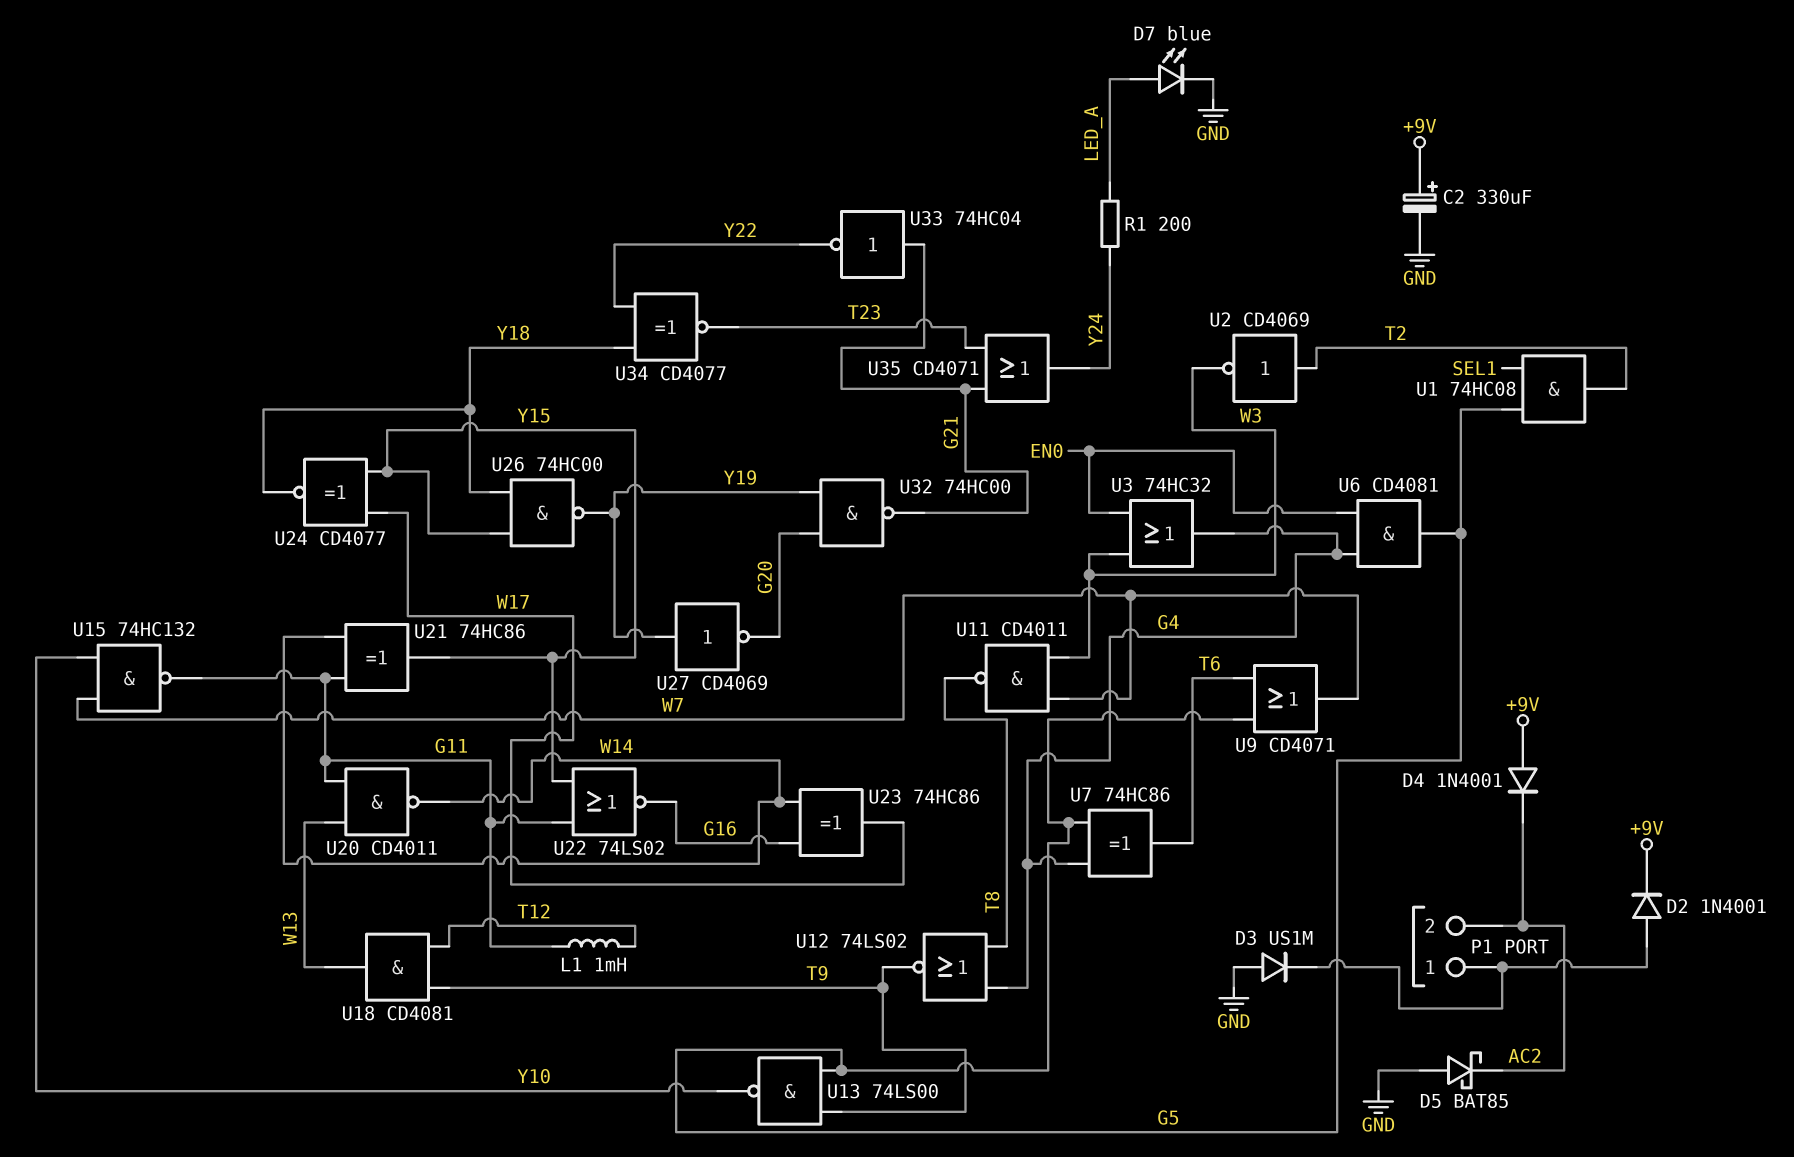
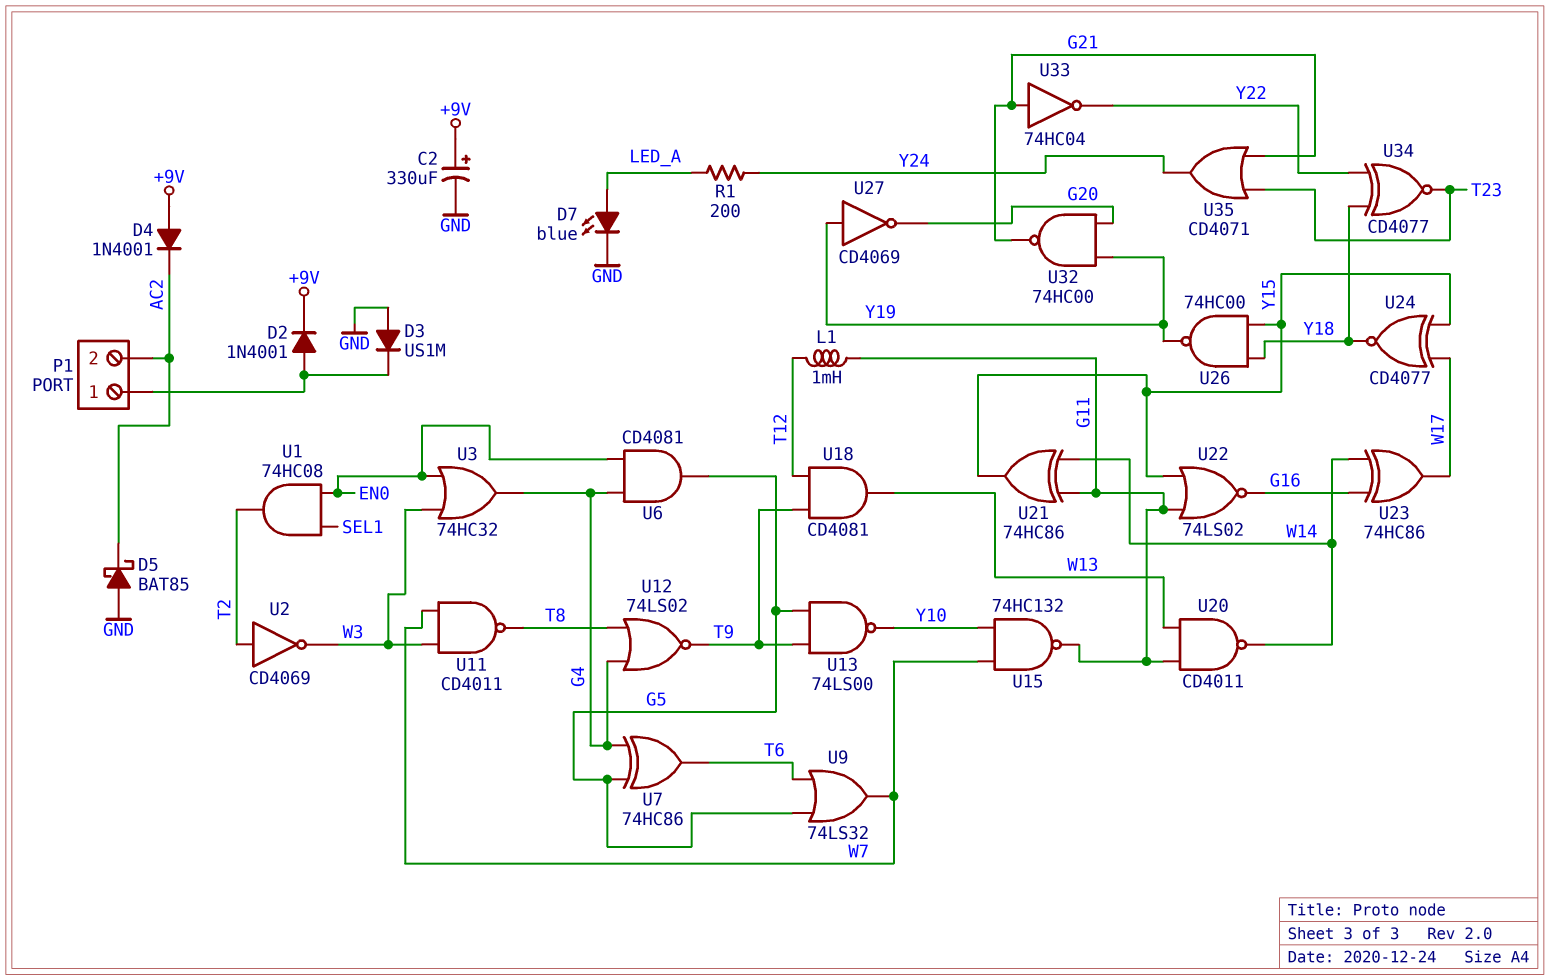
U1: AND 74HC08 (in G5, in SEL1, out T2) -> AND 74HC08 (in EN0, in SEL1, out T2)
U9: OR CD4071 (in G5, in T6, out W7) -> OR 74LS32 (in G5, in T6, out W7)

